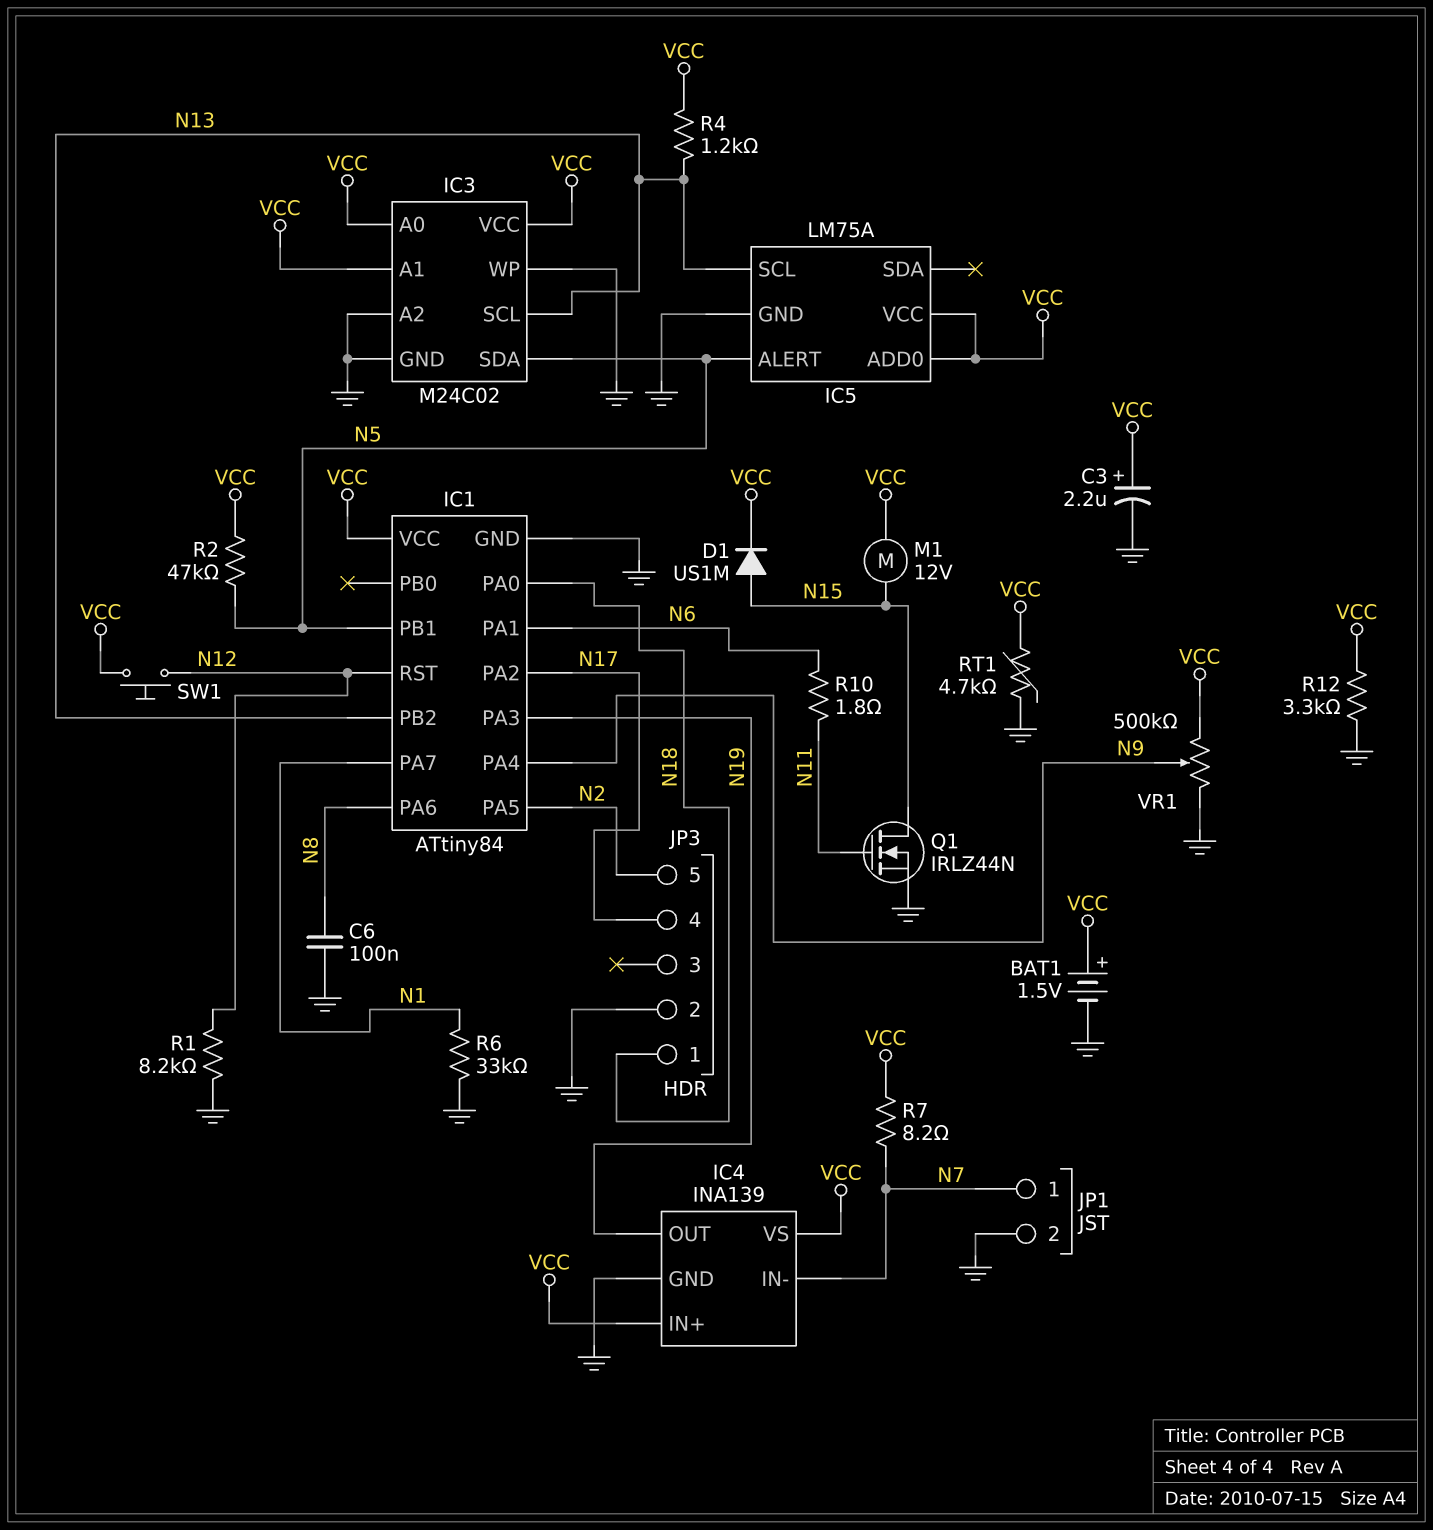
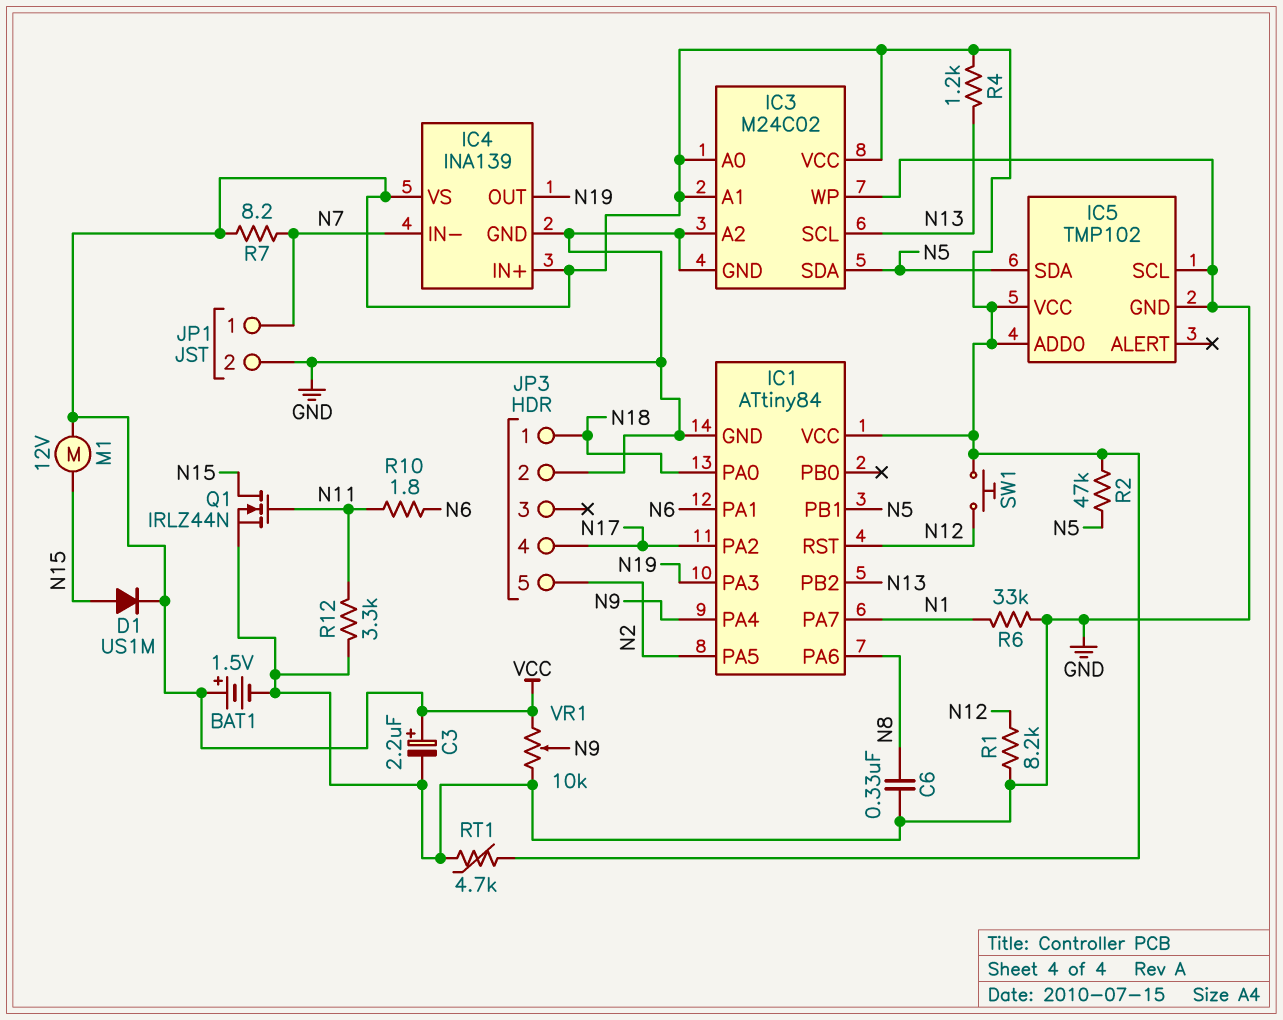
C6: 100nF (GND, N8) -> 330nF (GND, N8)
IC5: LM75A -> TMP102
IC5 pin ALERT: N5 -> none
IC5 pin SCL: N13 -> GND
IC5 pin SDA: none -> N5
R12: 3.3k (GND, VCC) -> 3.3k (GND, N11)
VR1: 500k (GND, VCC, wiper N9) -> 10k (GND, VCC, wiper N9)

